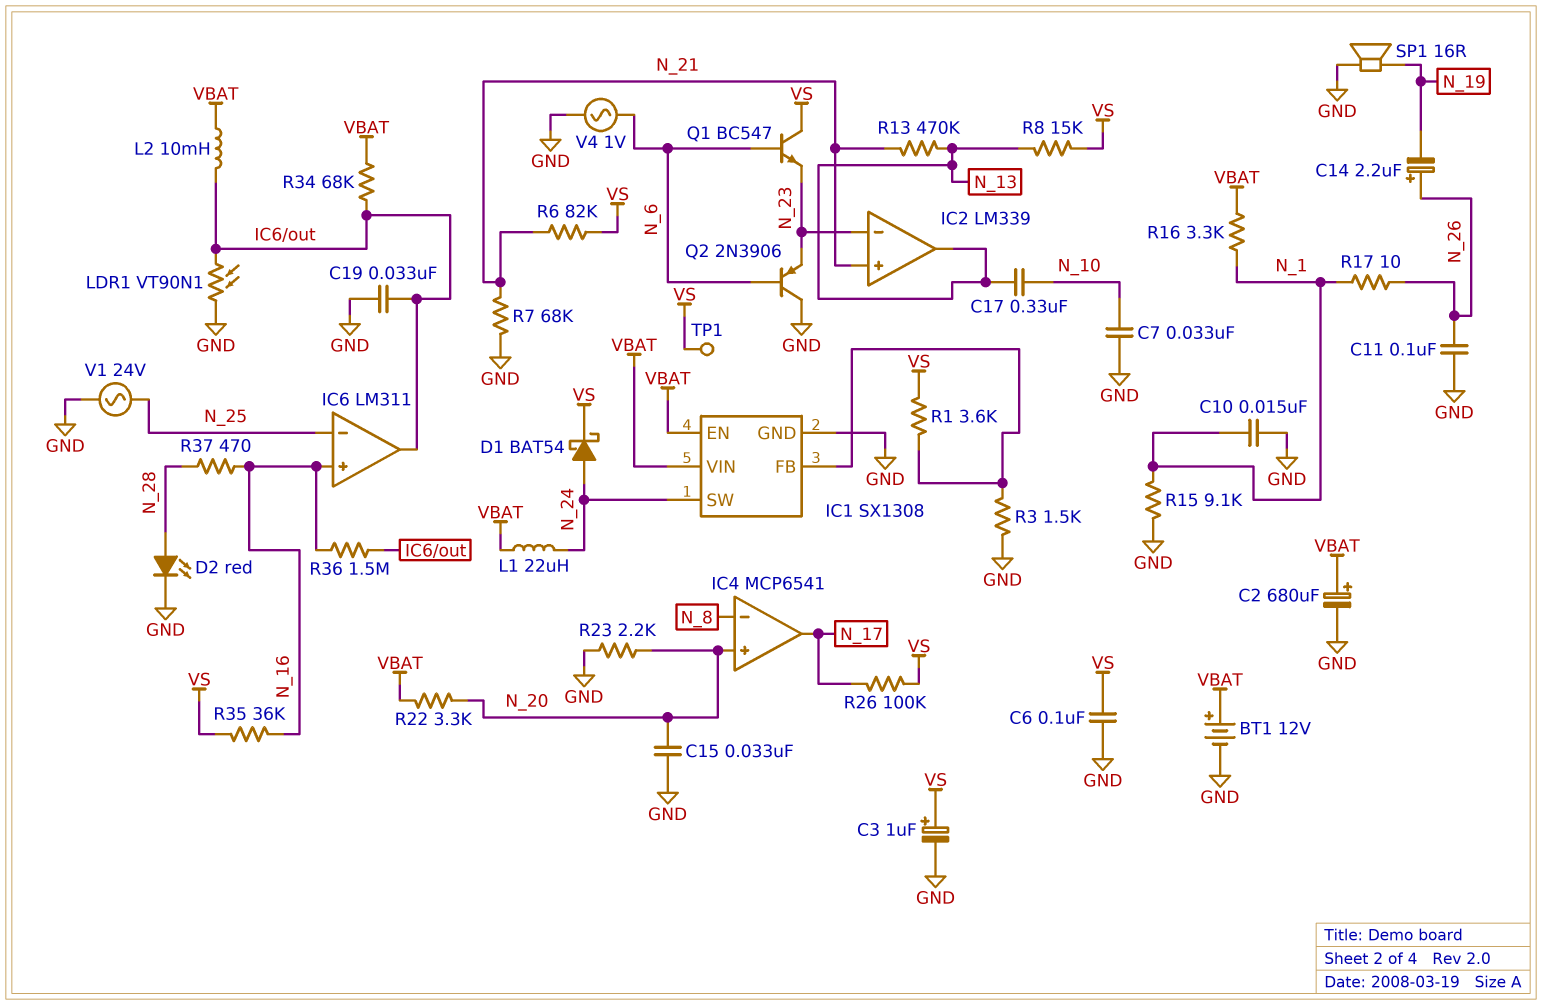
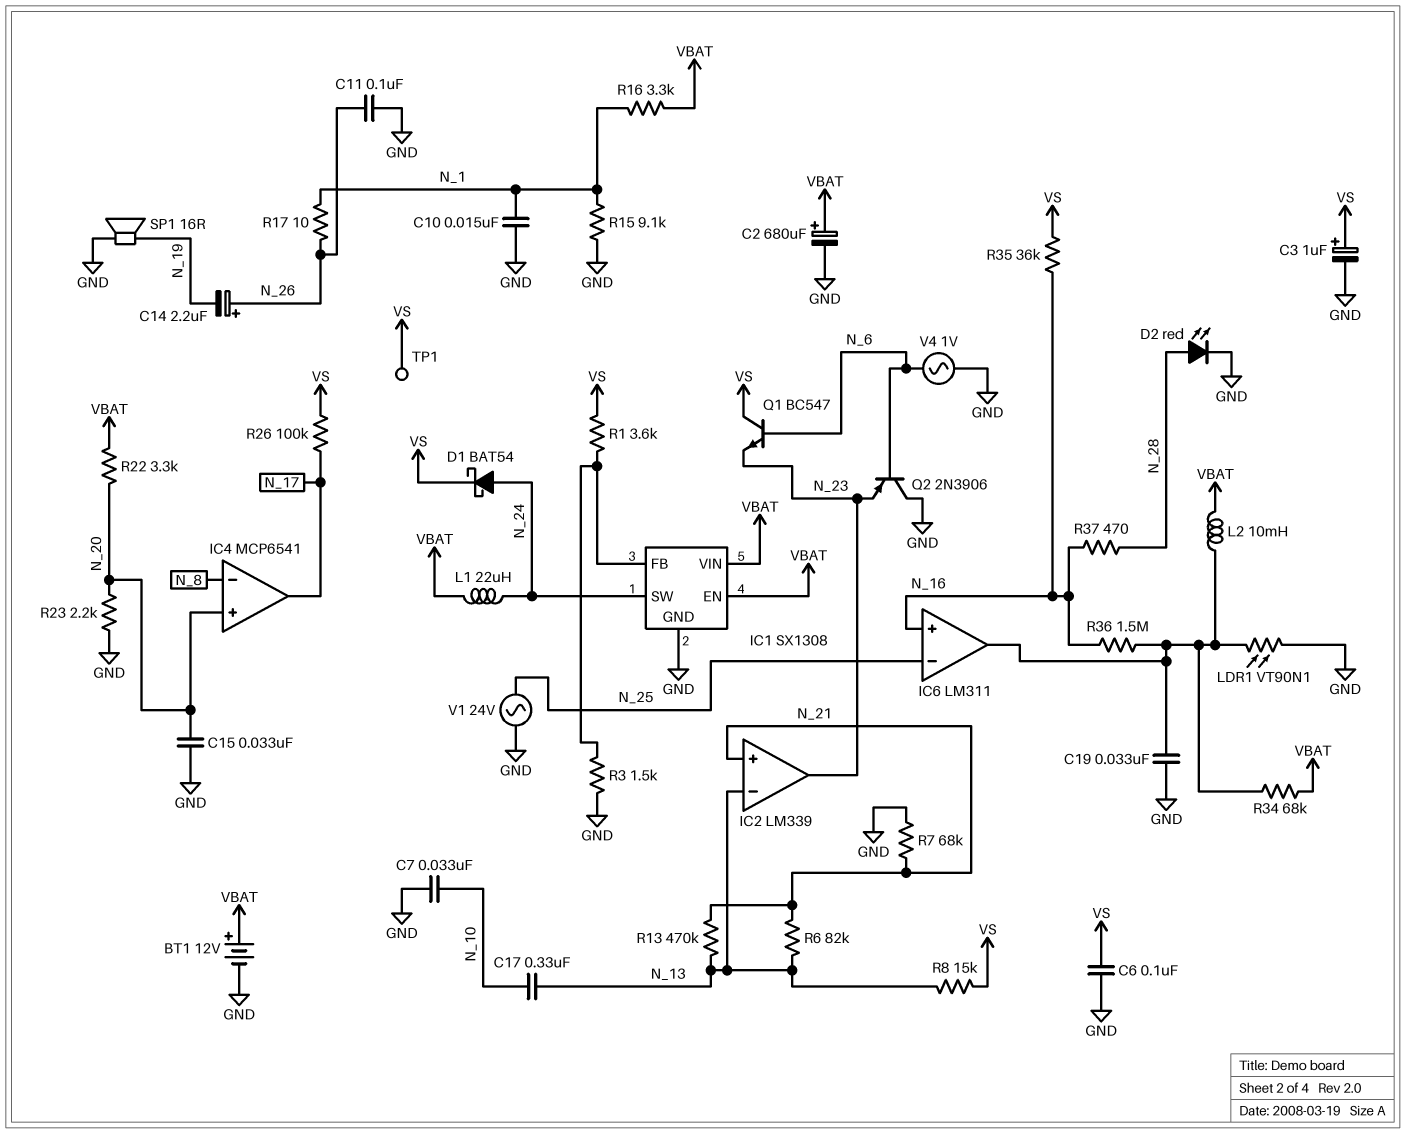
IC2 pin in-: N_23 -> N_13
IC2 pin out: N_13 -> N_23
R6: 82k (N_21, VS) -> 82k (N_13, N_21)

